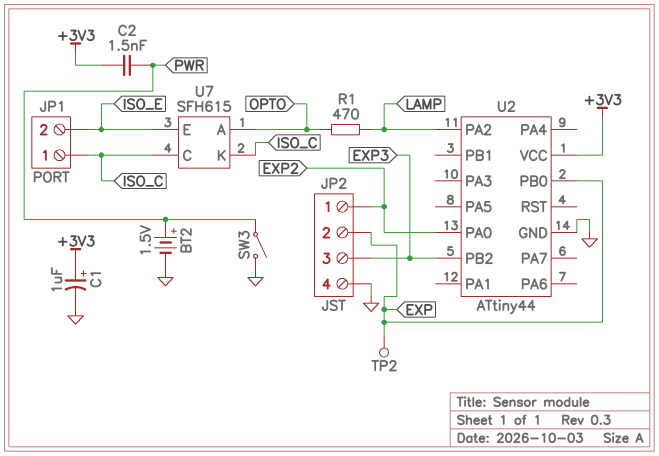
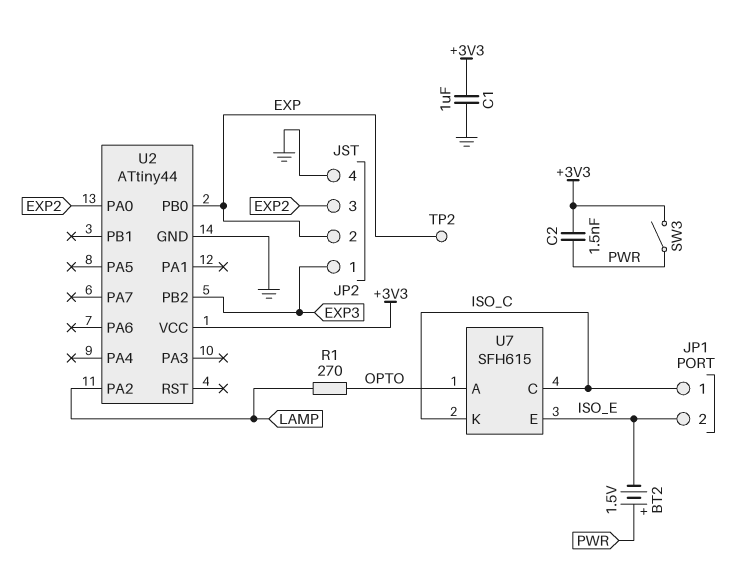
BT2: 1.5V (plus PWR, minus GND) -> 1.5V (plus PWR, minus ISO_E)
C1: 1uF (plus +3V3, minus GND) -> 1uF (+3V3, GND)
JP2 pin 1: EXP2 -> EXP3
JP2 pin 3: EXP3 -> EXP2
R1: 470 (LAMP, OPTO) -> 270 (LAMP, OPTO)
SW3: switch (GND, PWR) -> switch (+3V3, PWR)

